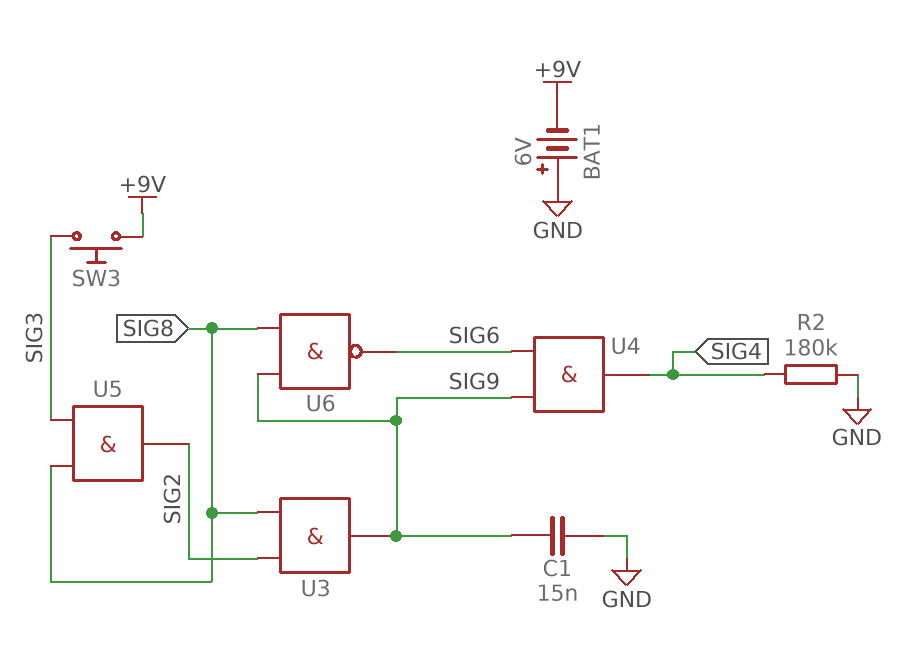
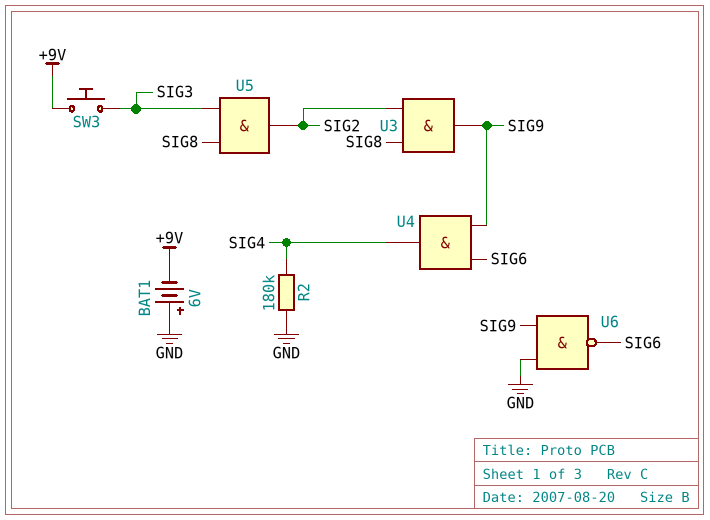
C1: 15nF (GND, SIG9) -> none
U6: NAND (in SIG8, in SIG9, out SIG6) -> NAND (in GND, in SIG9, out SIG6)

